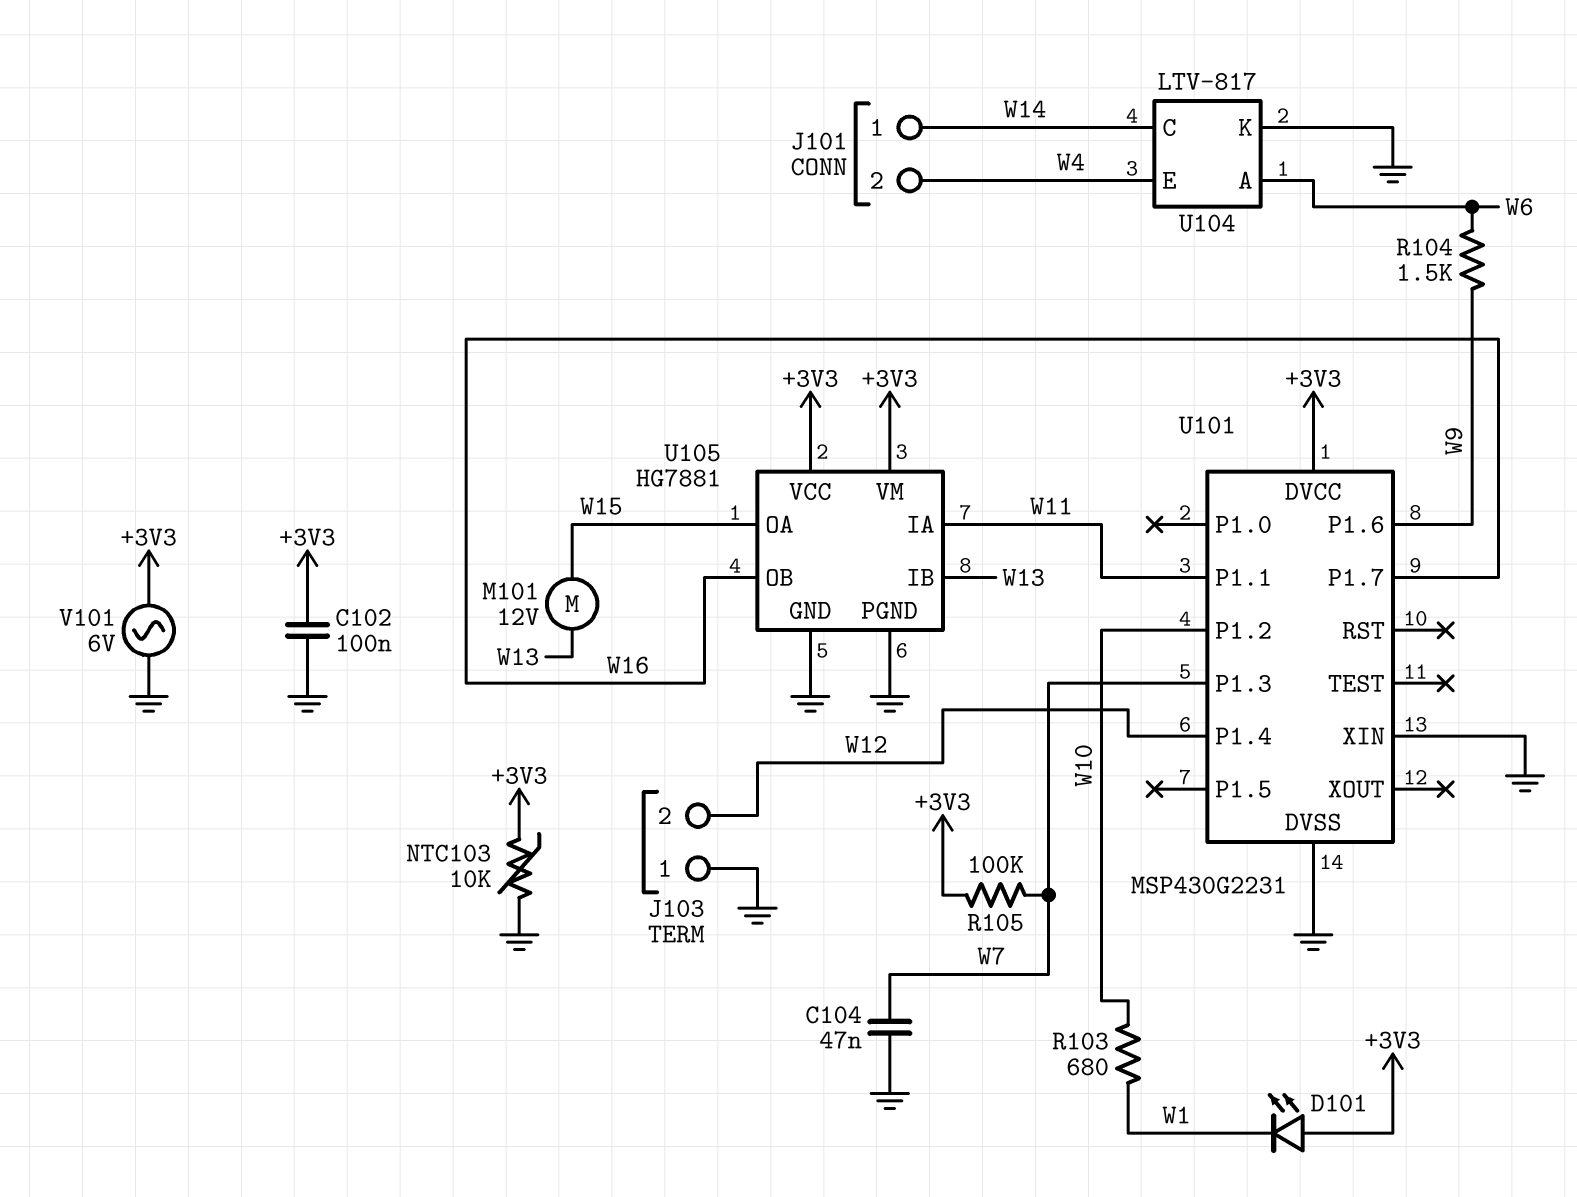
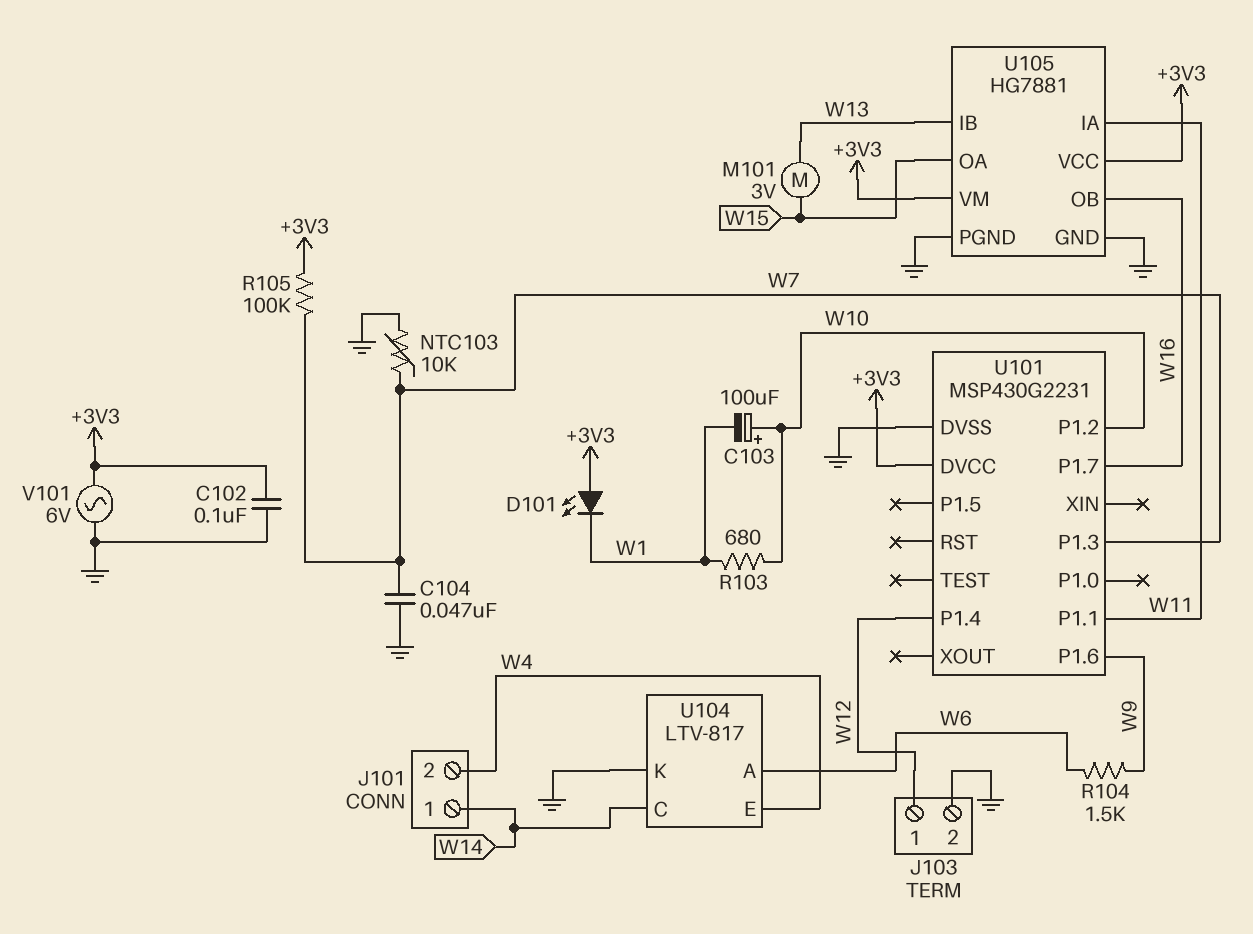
C103: none -> 100uF (plus W10, minus W1)
J103 pin 1: GND -> W12
J103 pin 2: W12 -> GND
M101: motor 12V (W13, W15) -> motor 3V (W13, W15)
NTC103: 10k (+3V3, GND) -> 10k (GND, W7)
U101 pin XIN: GND -> none

